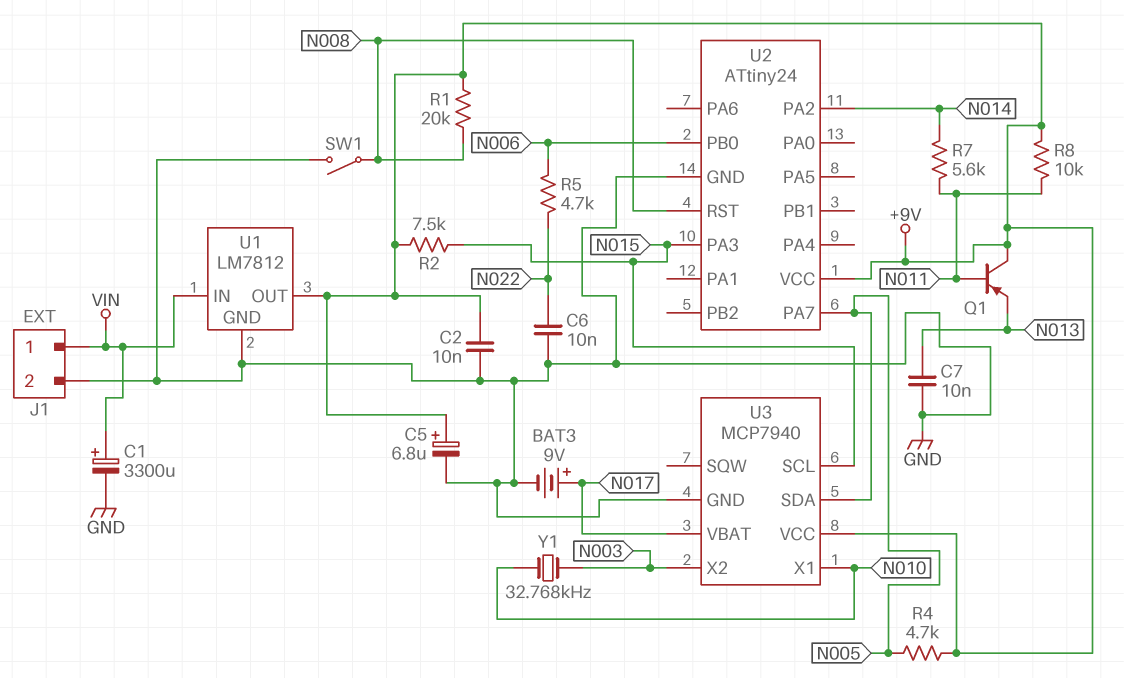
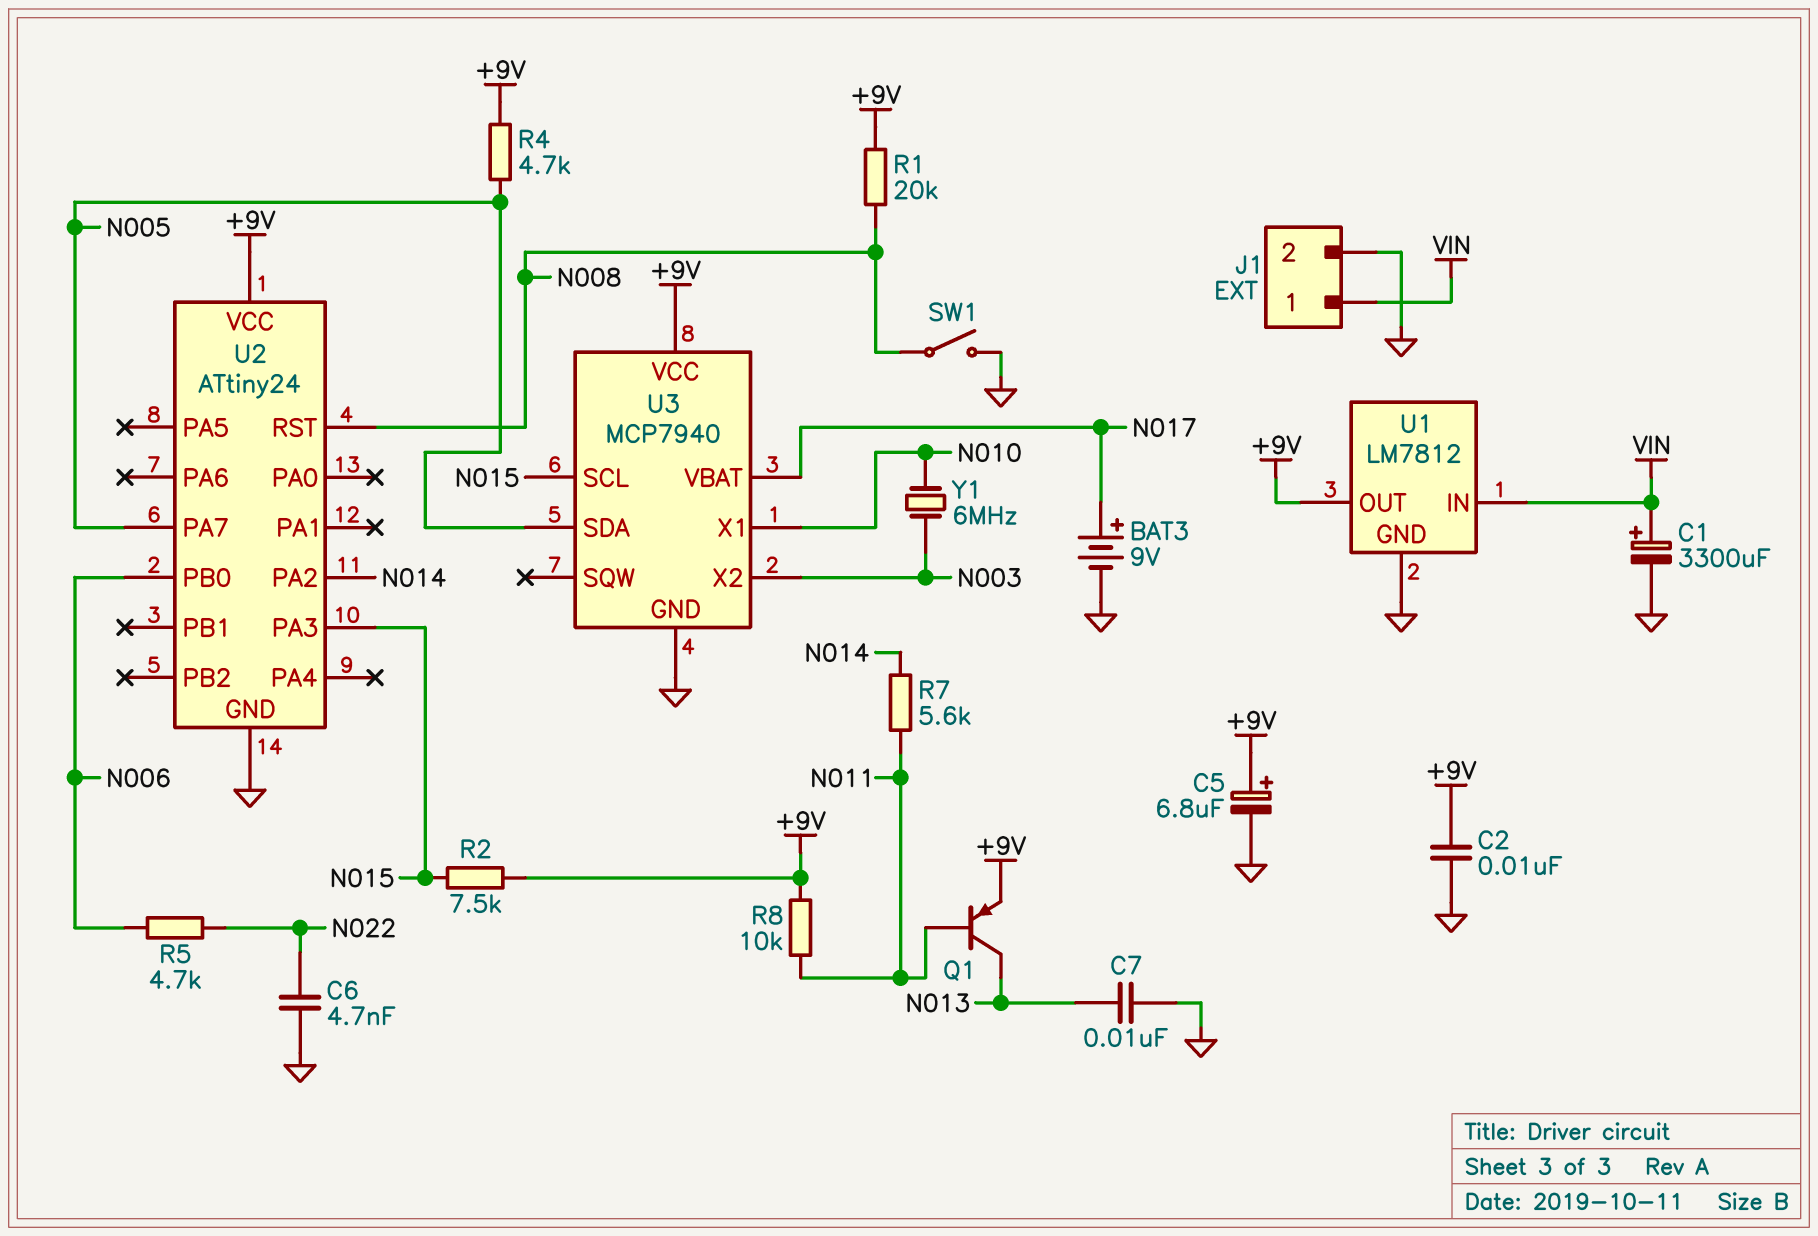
C6: 10nF (GND, N022) -> 4.7nF (GND, N022)
Q1: PNP (B N011, C +9V, E N013) -> PNP (B N011, C N013, E +9V)
Y1: 32.768kHz (N003, N010) -> 6MHz (N003, N010)

